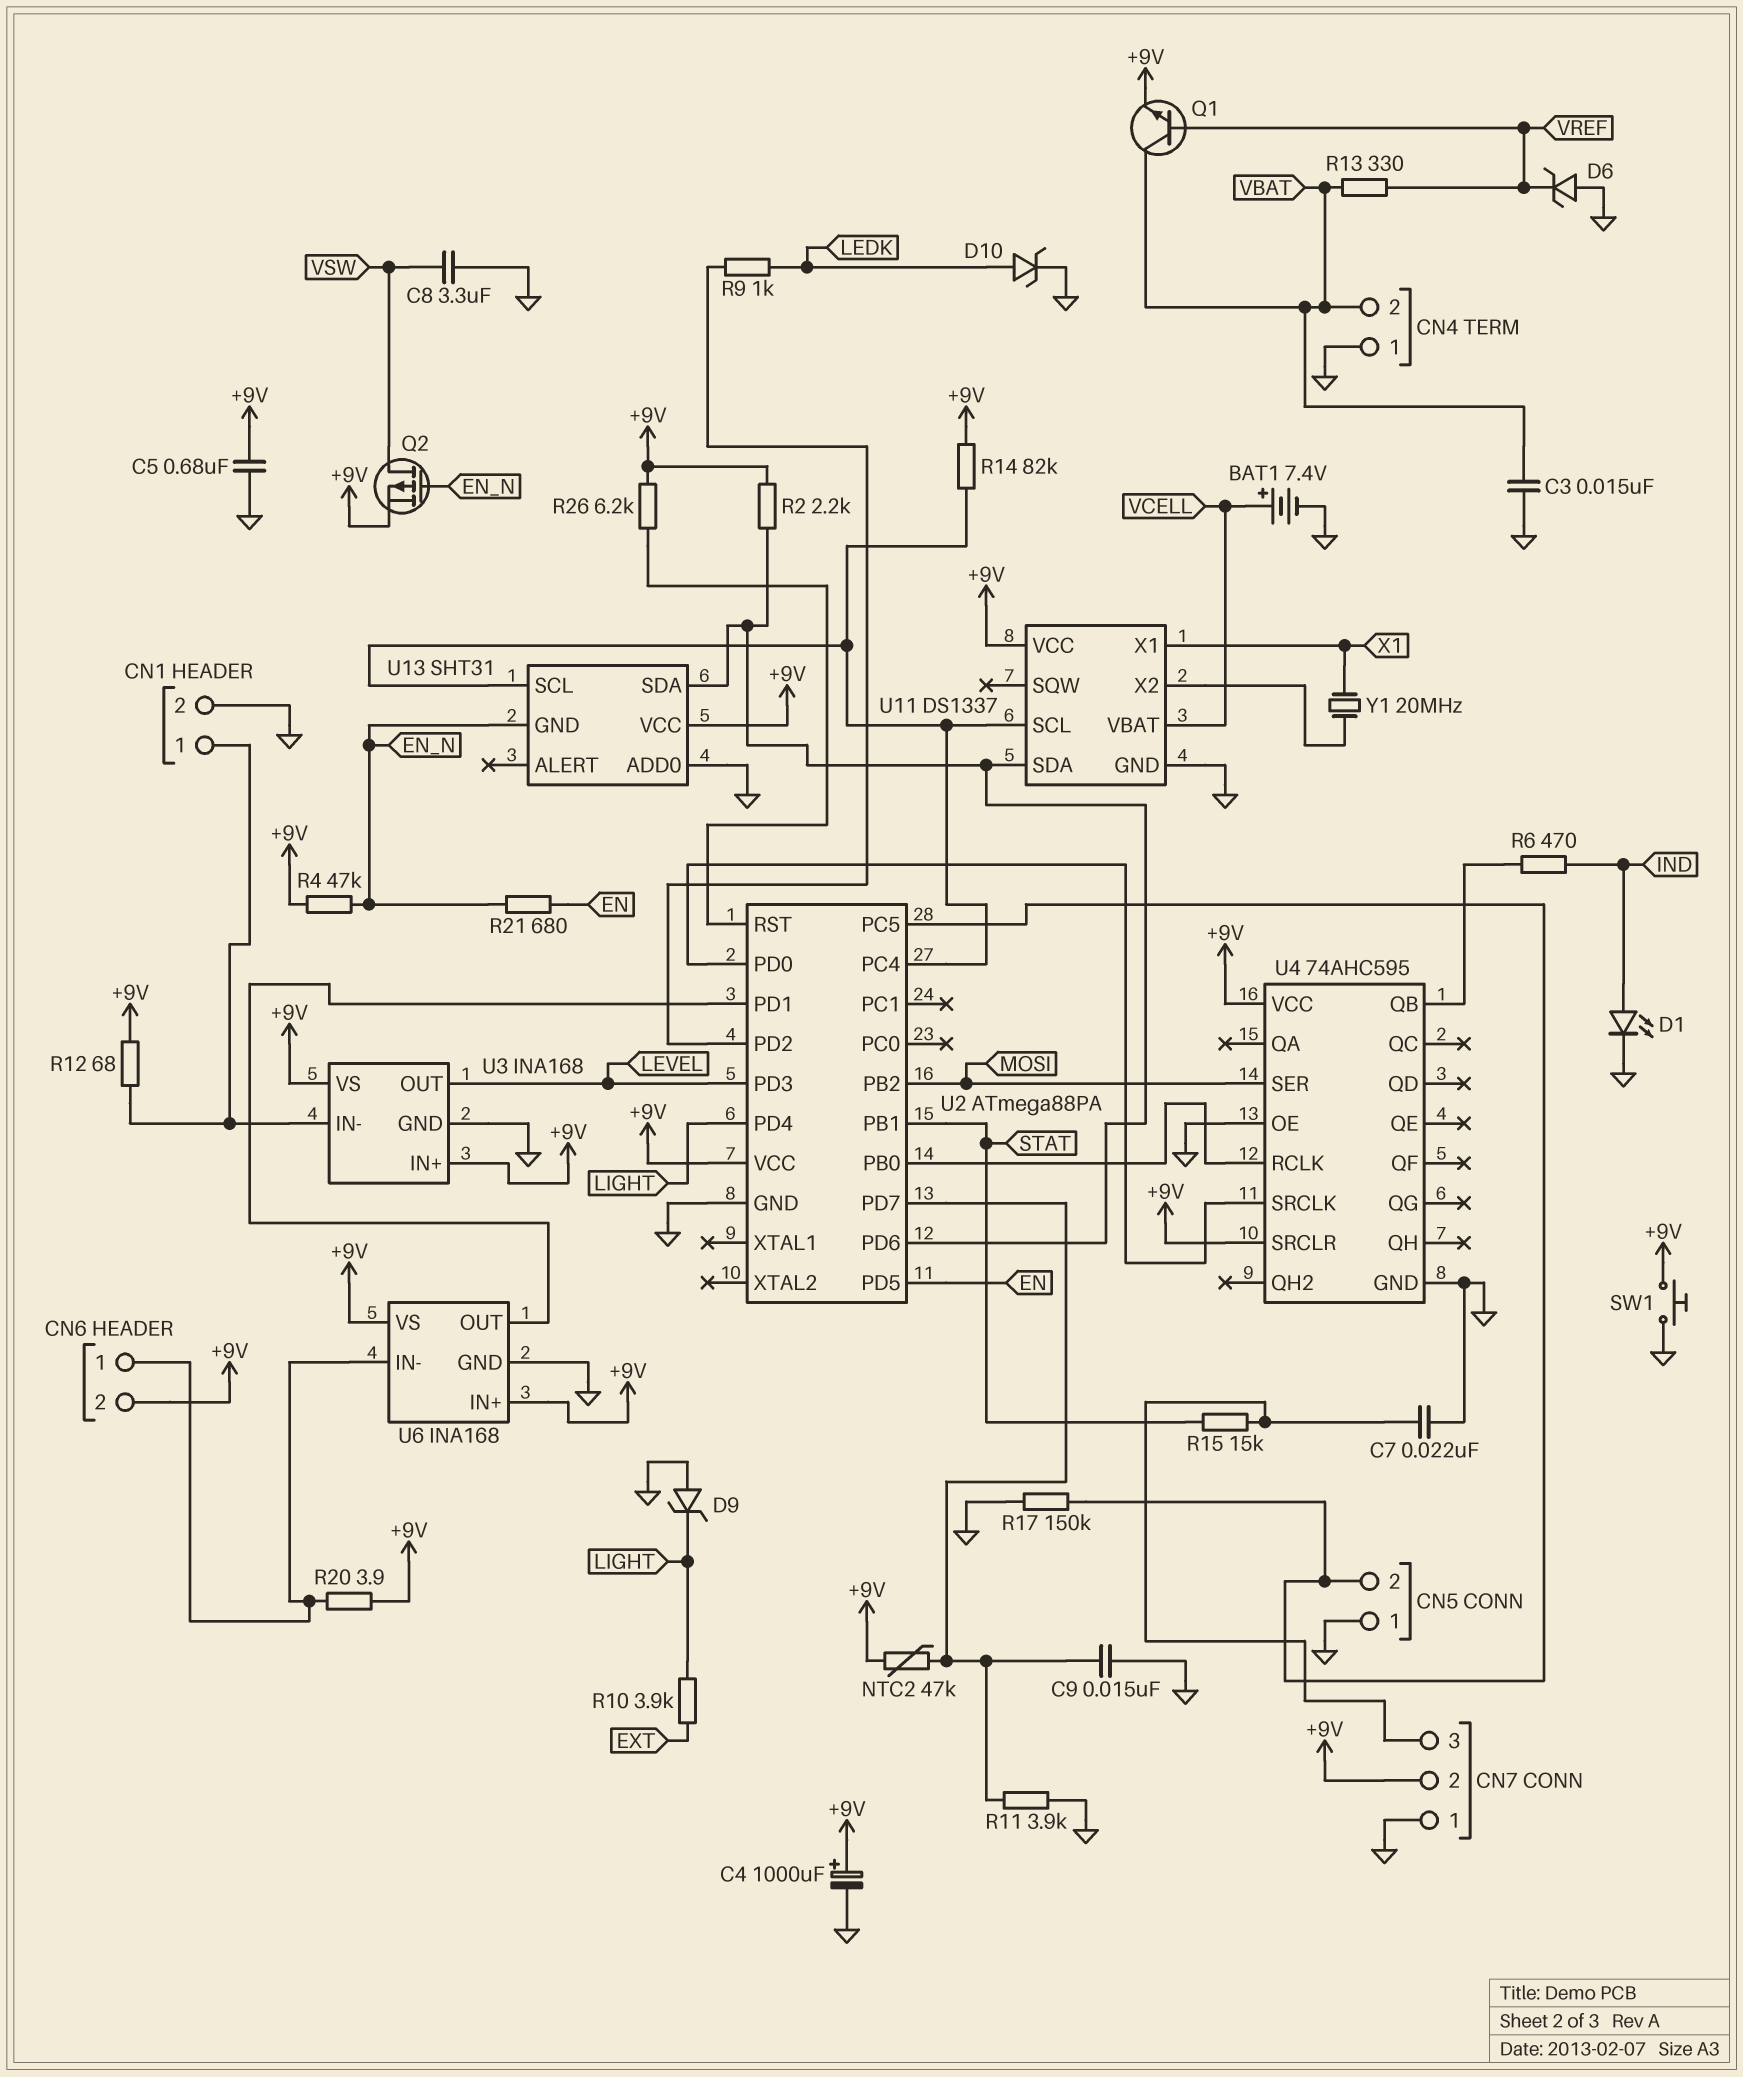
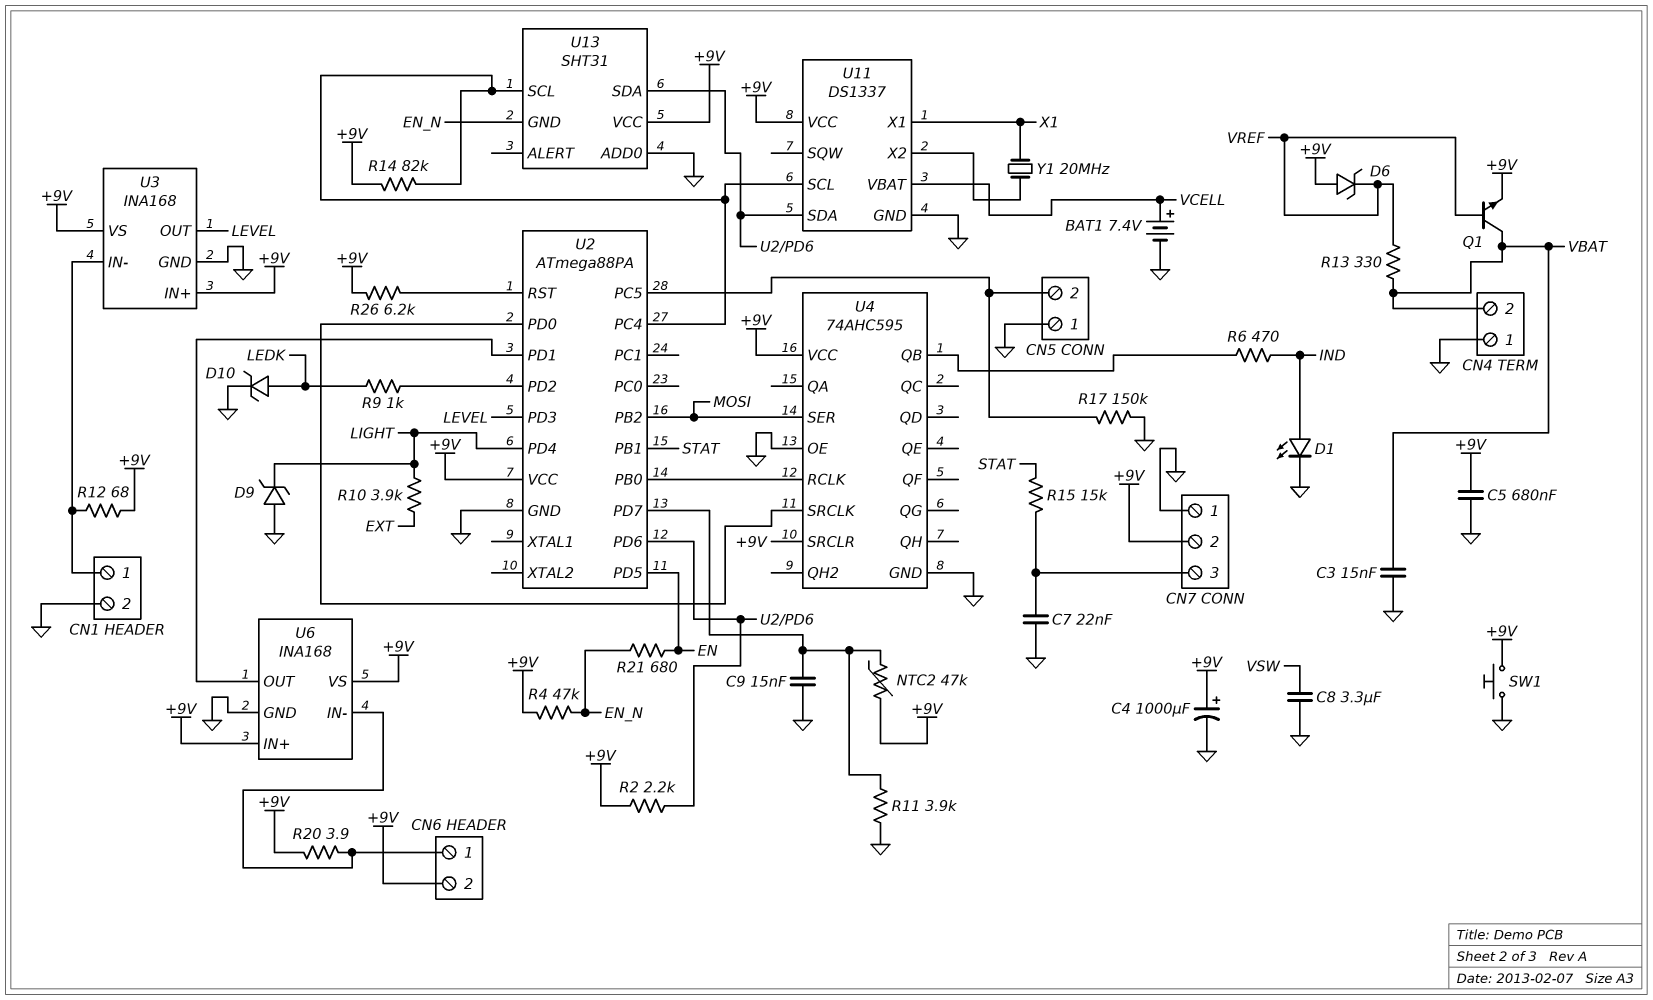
D6: zener (A GND, K VREF) -> zener (A +9V, K VREF)
Q2: PMOS (G EN_N, D VSW, S +9V) -> none

